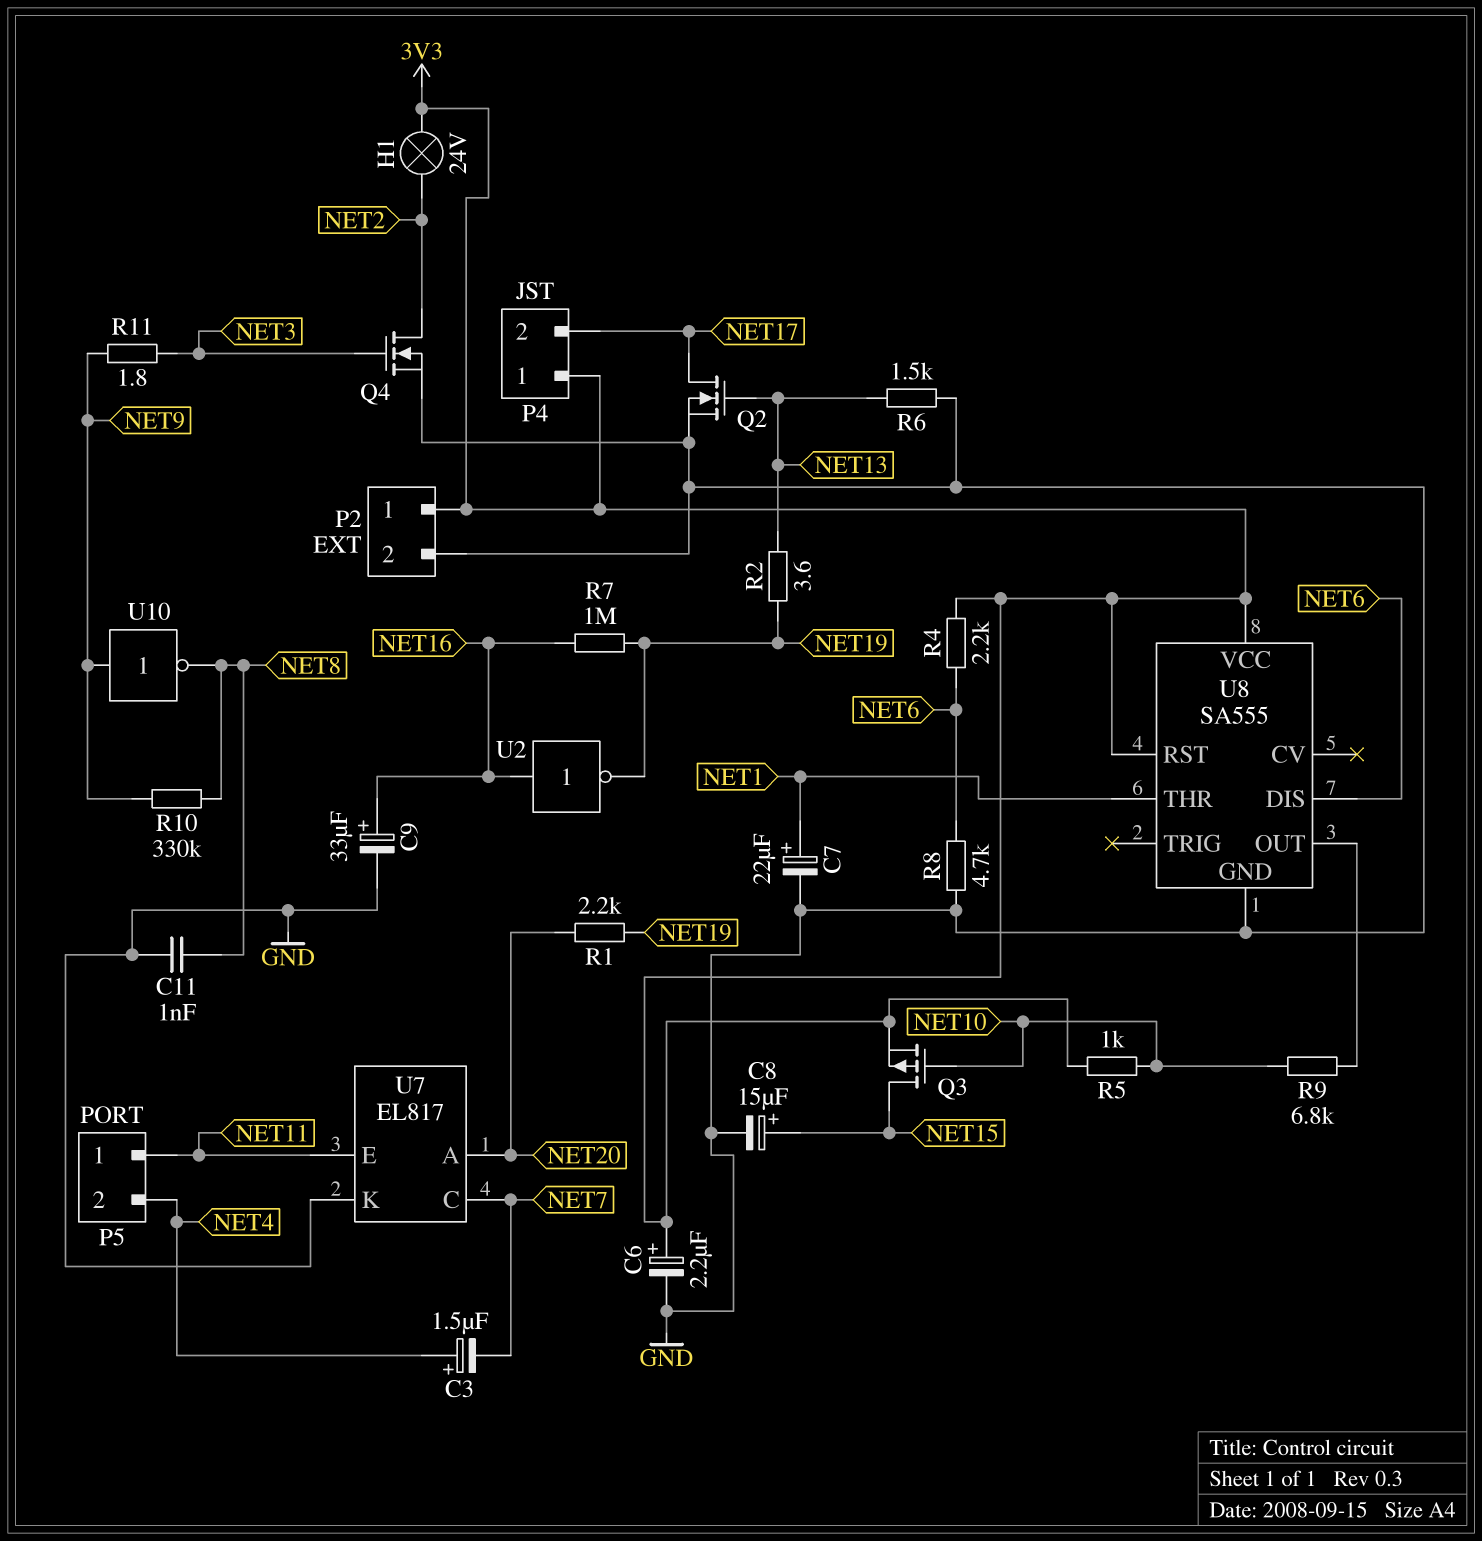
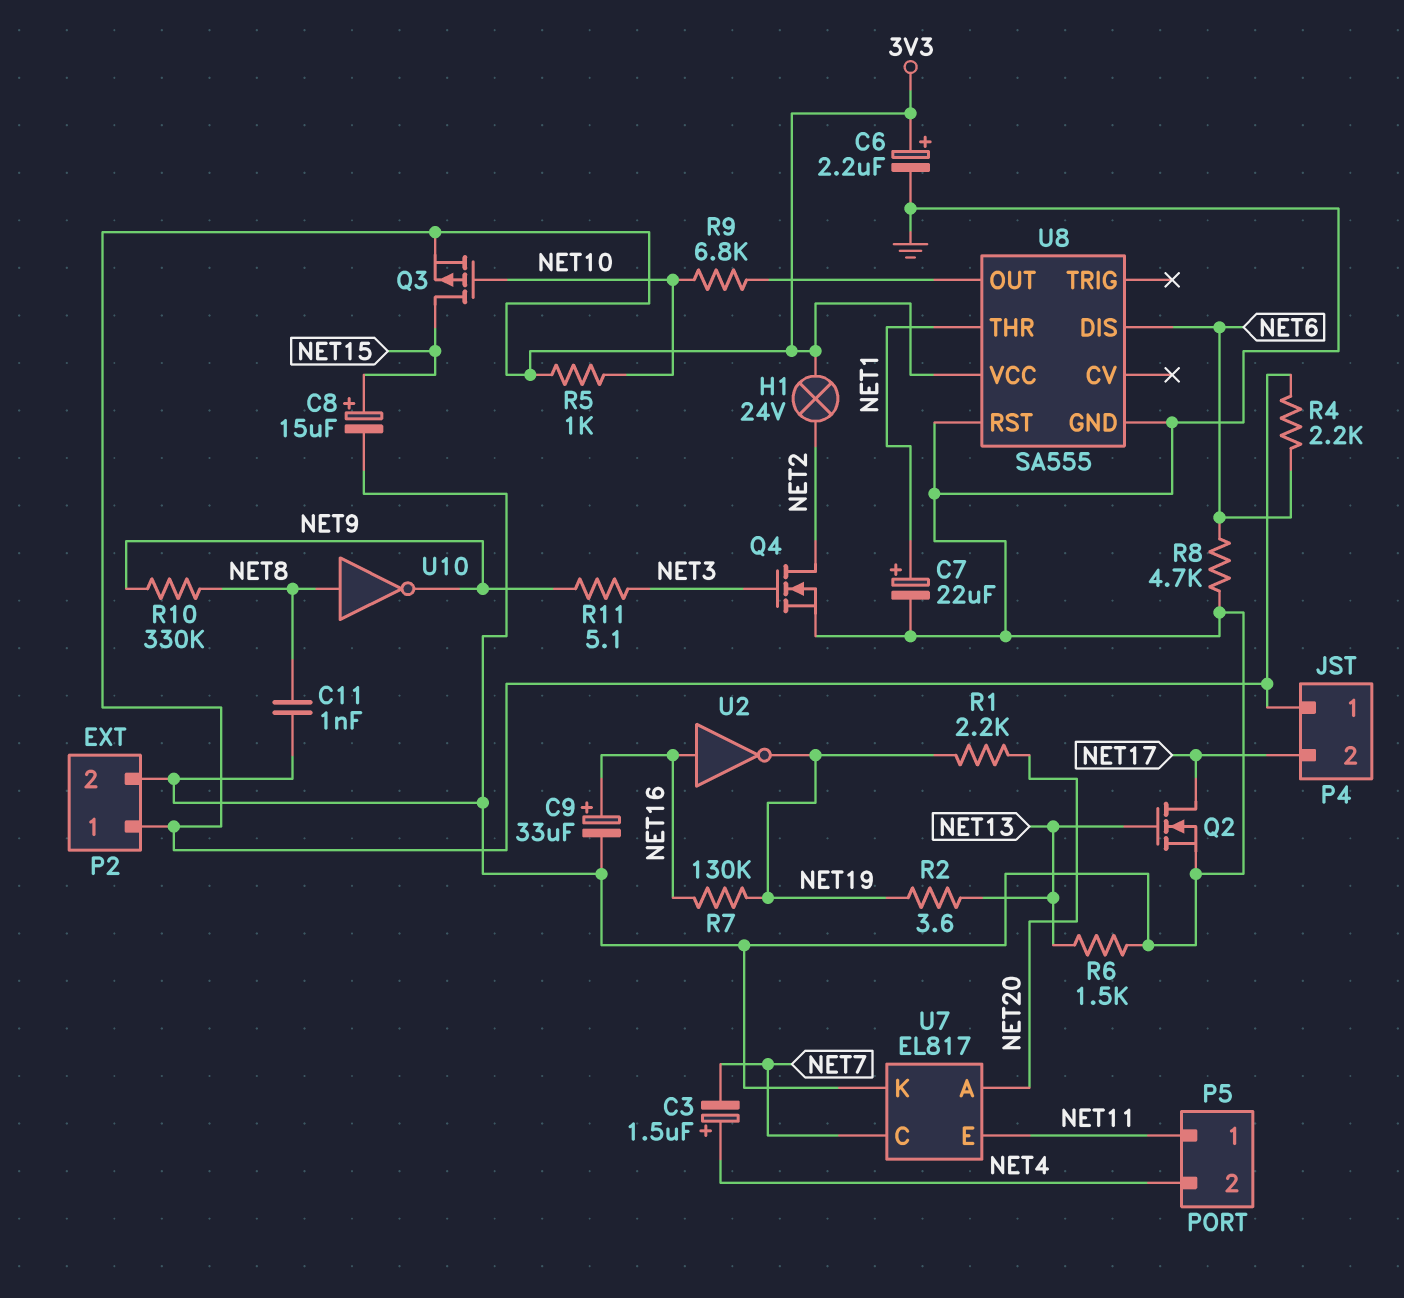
R7: 1M (NET16, NET19) -> 130k (NET16, NET19)
R11: 1.8 (NET3, NET9) -> 5.1 (NET3, NET9)
U8 pin RST: 3V3 -> GND
U10: NOT (in NET9, out NET8) -> NOT (in NET8, out NET9)

